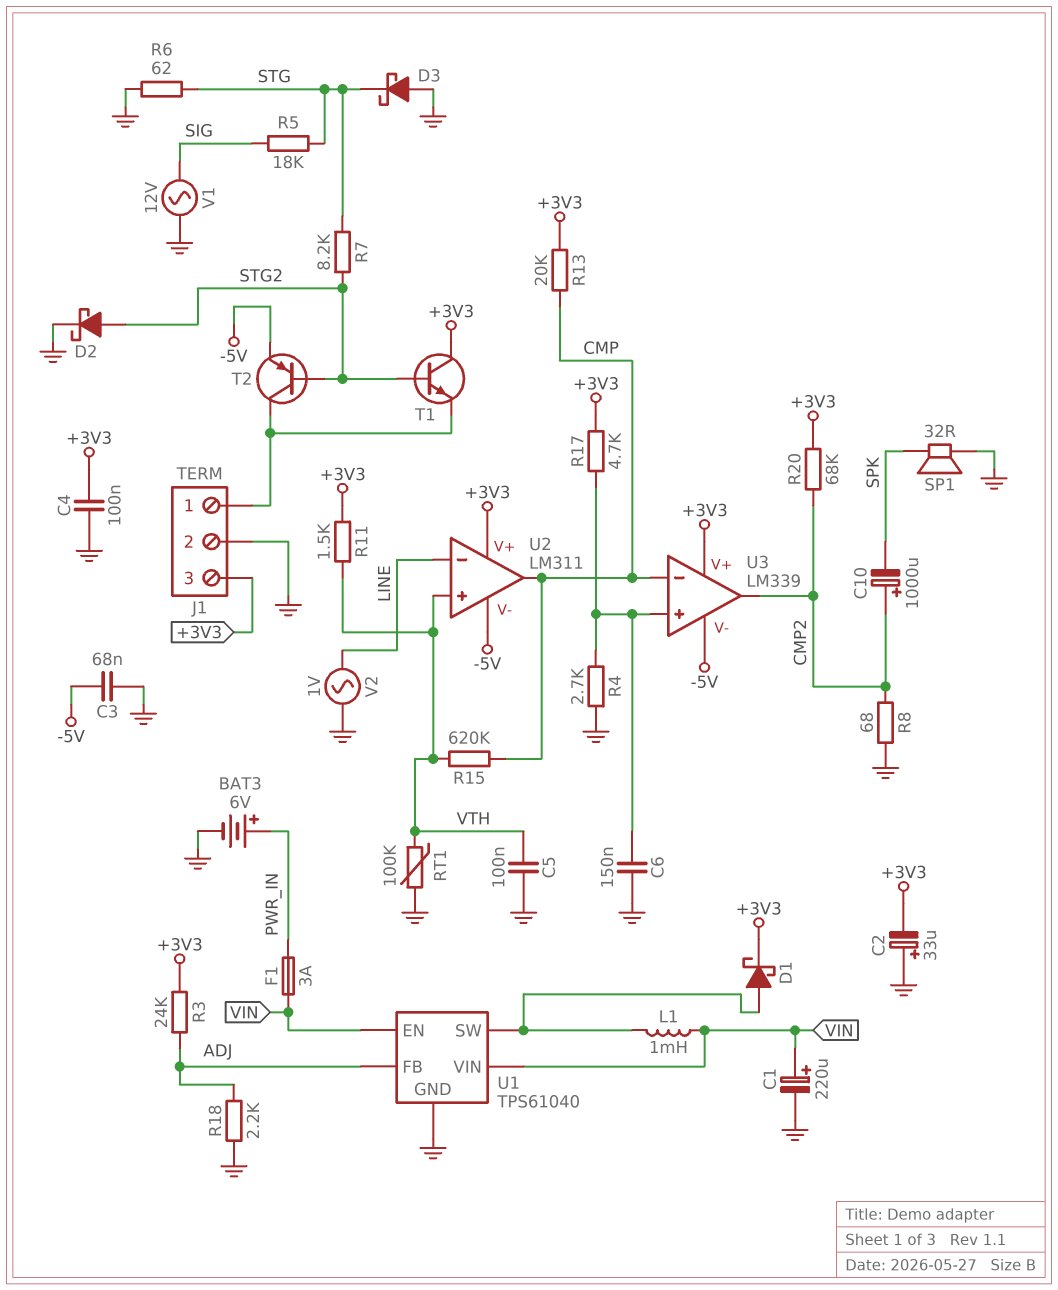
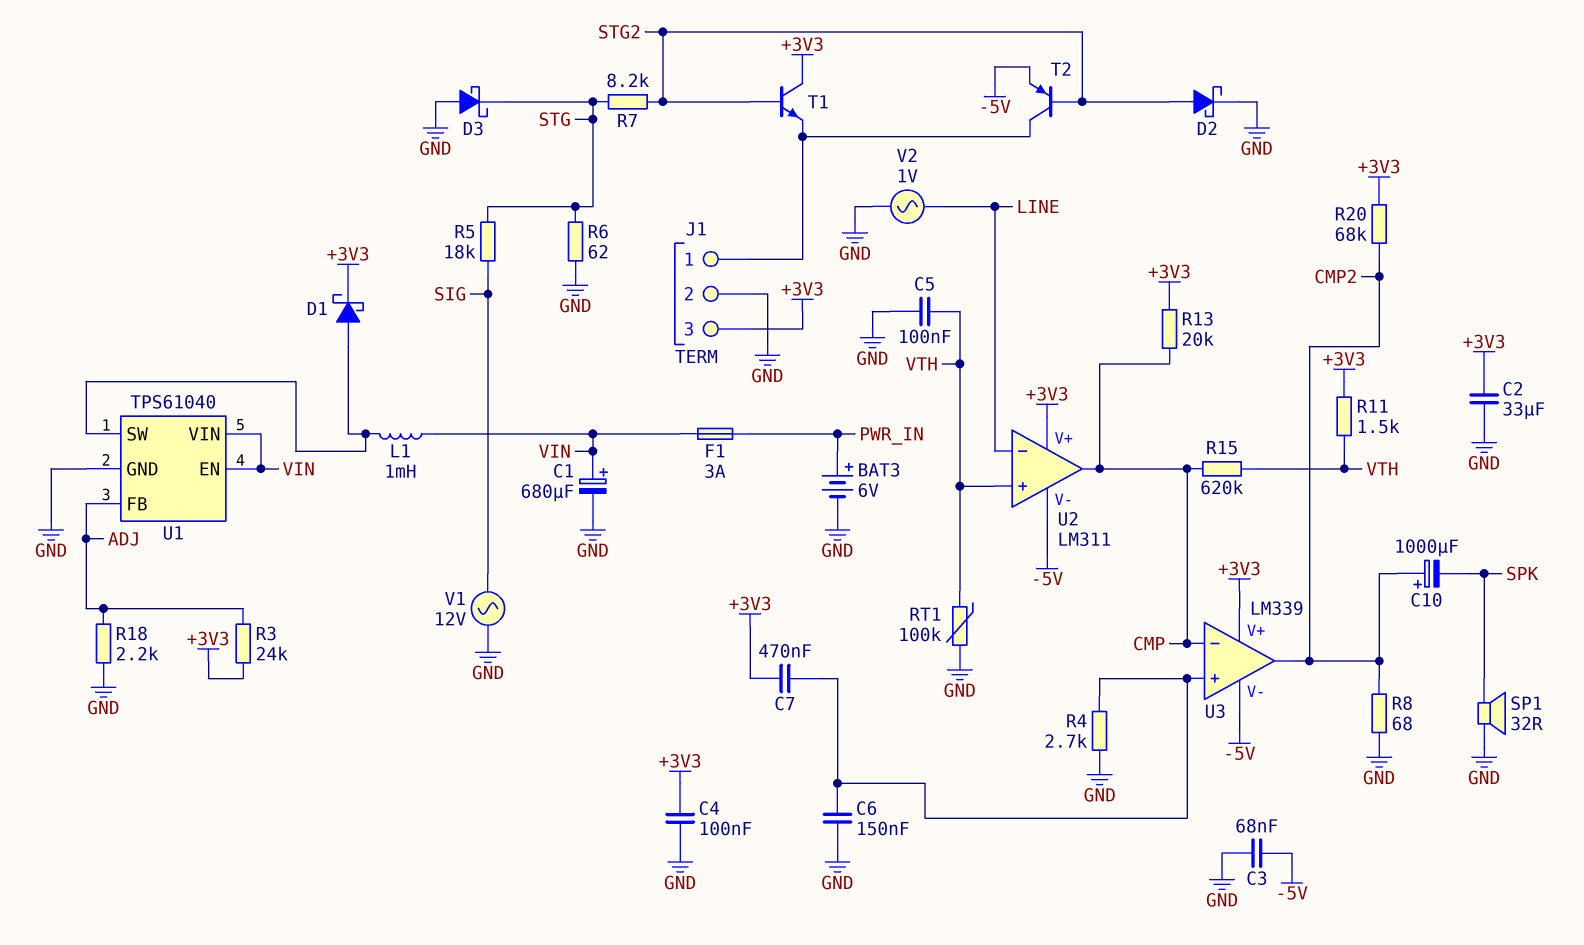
C1: 220uF (plus VIN, minus GND) -> 680uF (plus VIN, minus GND)
C2: 33uF (plus GND, minus +3V3) -> 33uF (+3V3, GND)
C7: none -> 470nF (+3V3, U3/in+)
R17: 4.7k (+3V3, U3/in+) -> none

